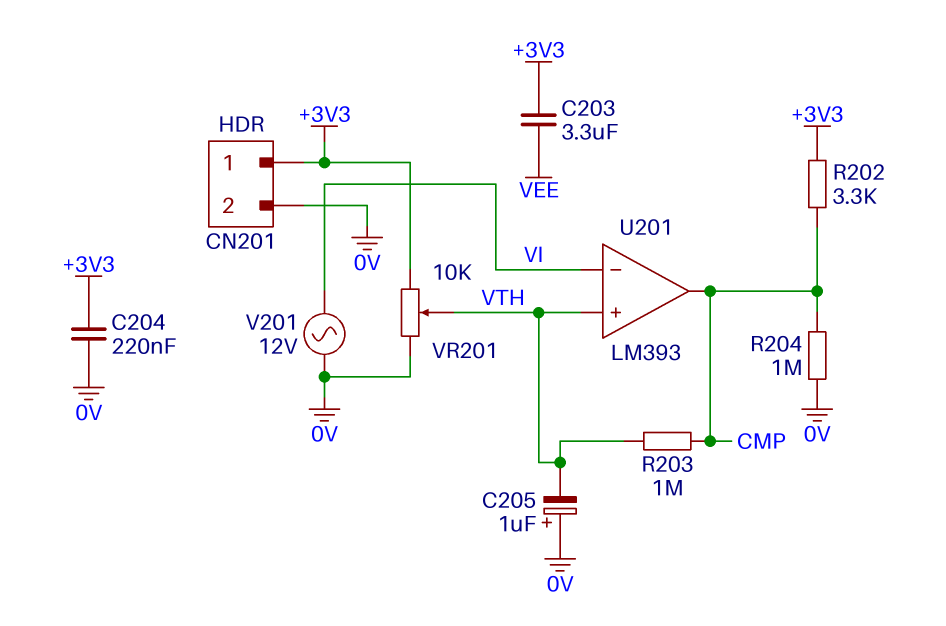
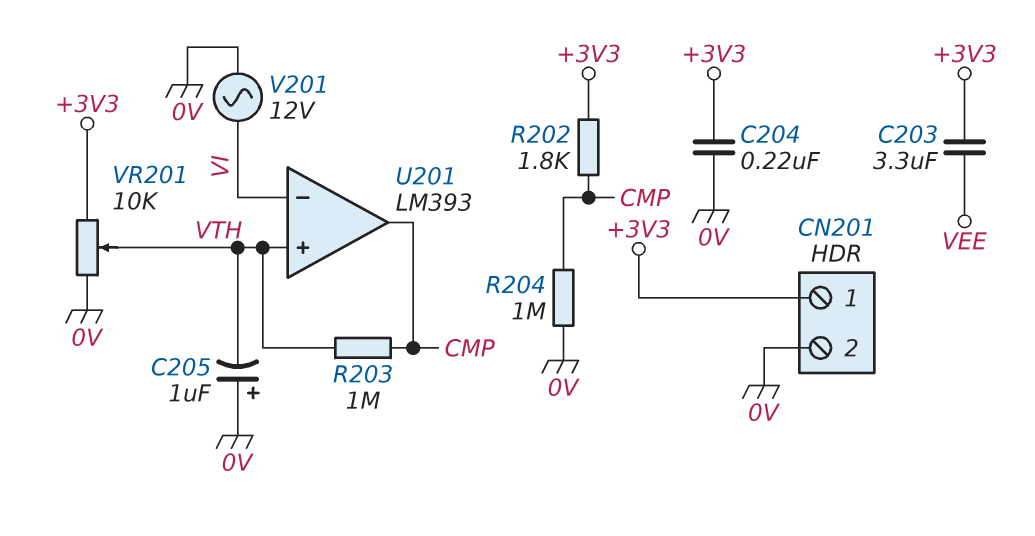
R202: 3.3k (+3V3, CMP) -> 1.8k (+3V3, CMP)

